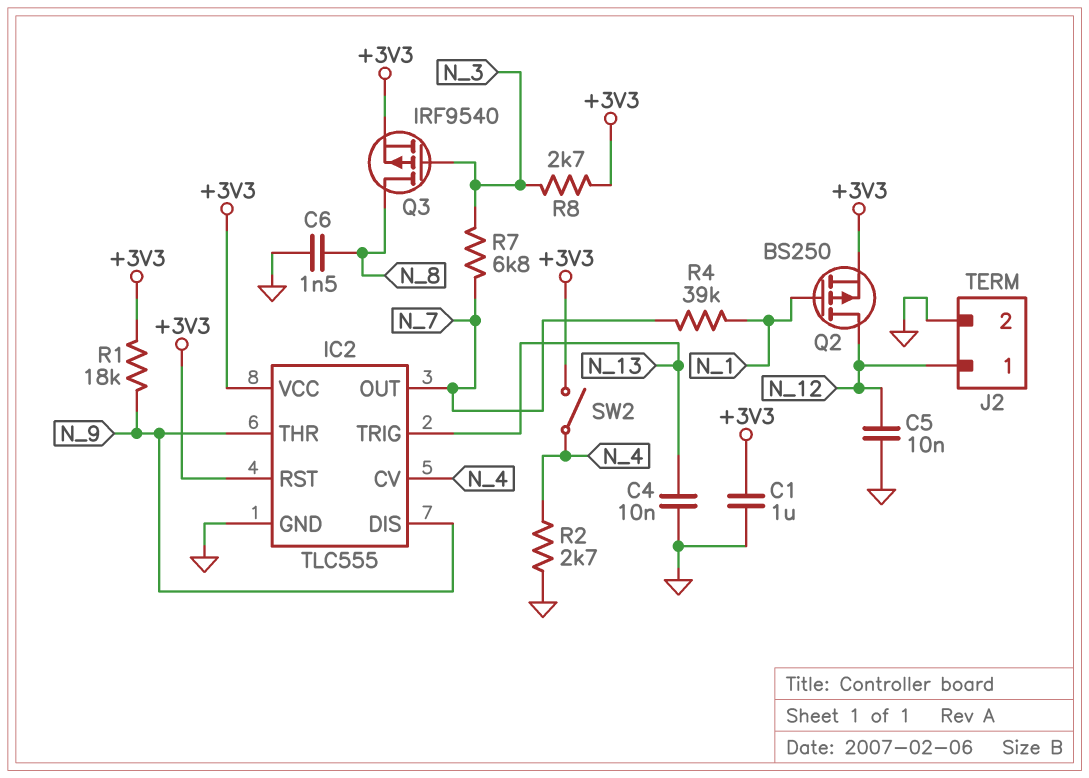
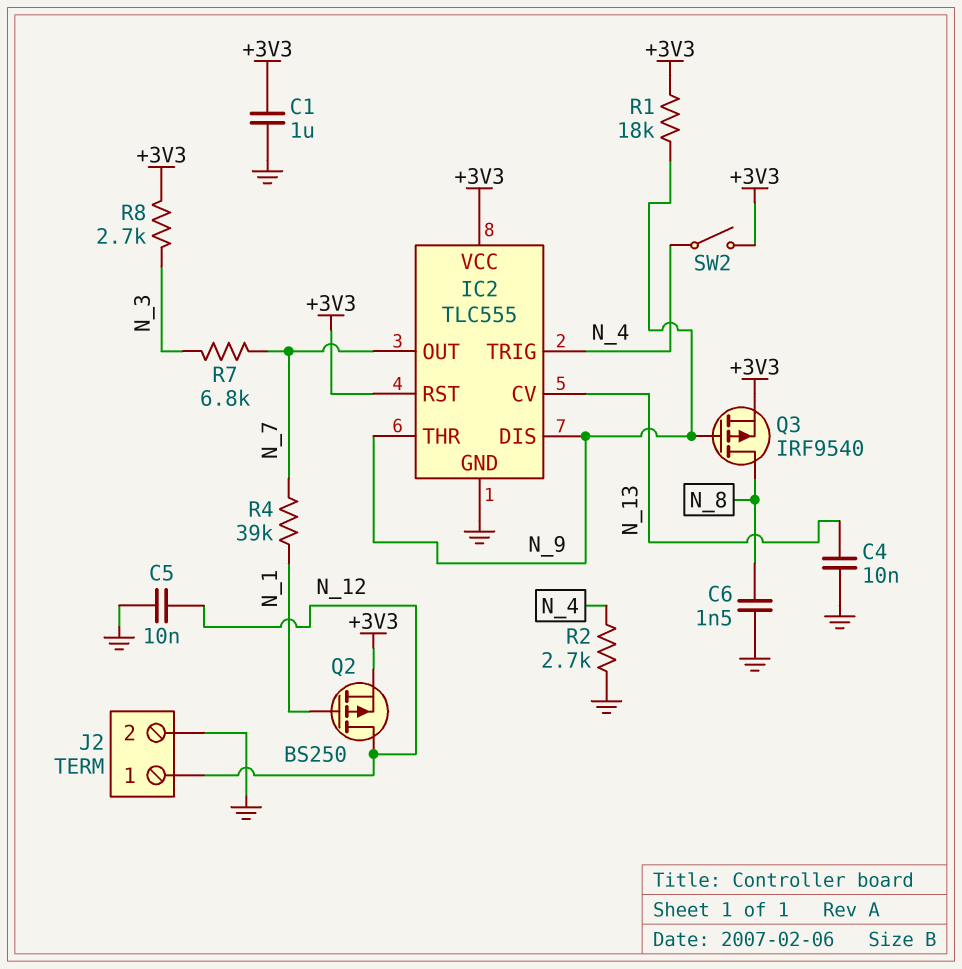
IC2 pin CV: N_4 -> N_13
IC2 pin TRIG: N_13 -> N_4
Q3: PMOS IRF9540 (G N_3, D N_8, S +3V3) -> PMOS IRF9540 (G N_9, D N_8, S +3V3)

